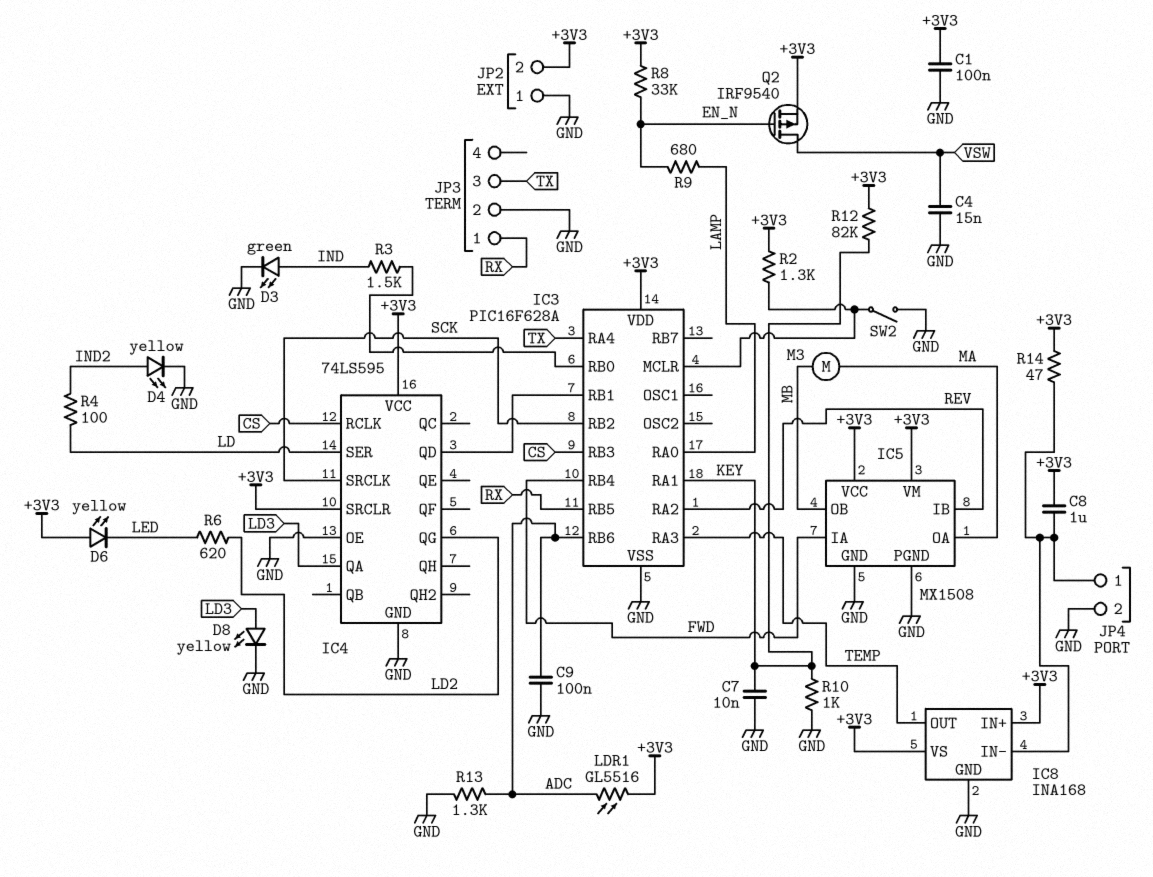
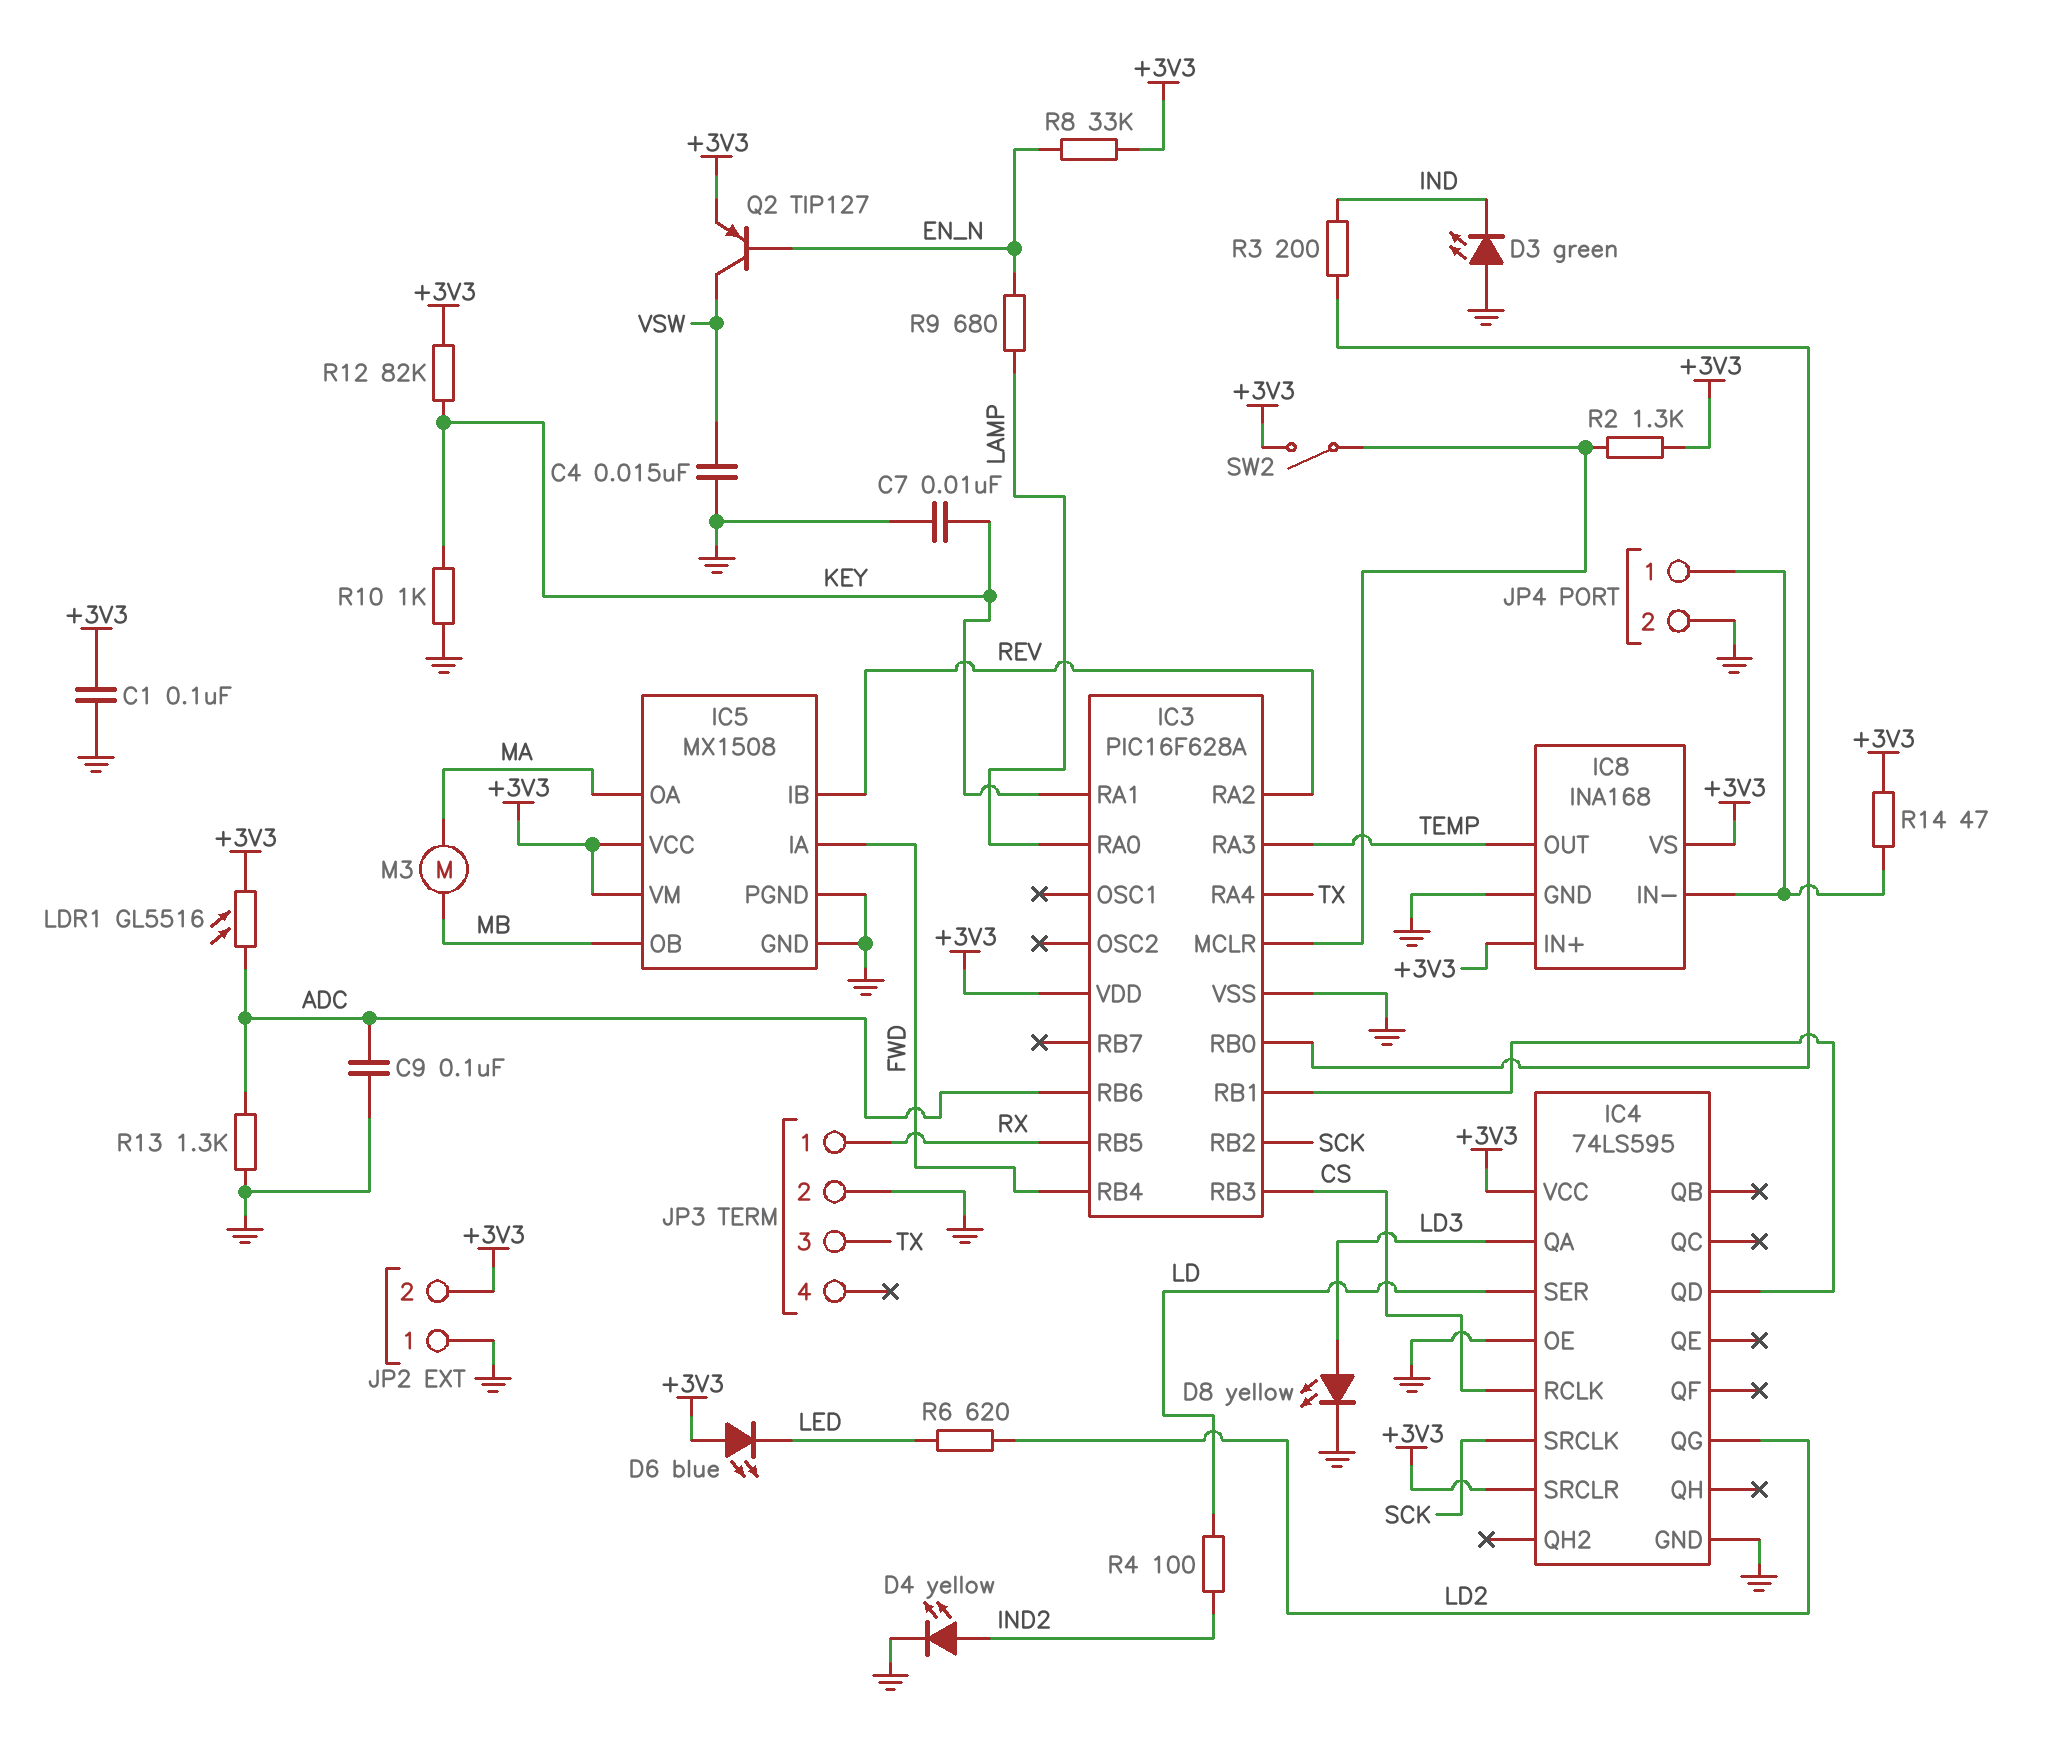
C8: 1uF (+3V3, IC8/IN-) -> none
D3: LED green (A IND, K GND) -> LED green (A GND, K IND)
D6: LED yellow (A +3V3, K LED) -> LED blue (A +3V3, K LED)
Q2: PMOS IRF9540 (G EN_N, D VSW, S +3V3) -> PNP TIP127 (B EN_N, C VSW, E +3V3)
R3: 1.5k (IC3/RB0, IND) -> 200 (IC3/RB0, IND)
SW2: switch (GND, IC3/MCLR) -> switch (+3V3, IC3/MCLR)

